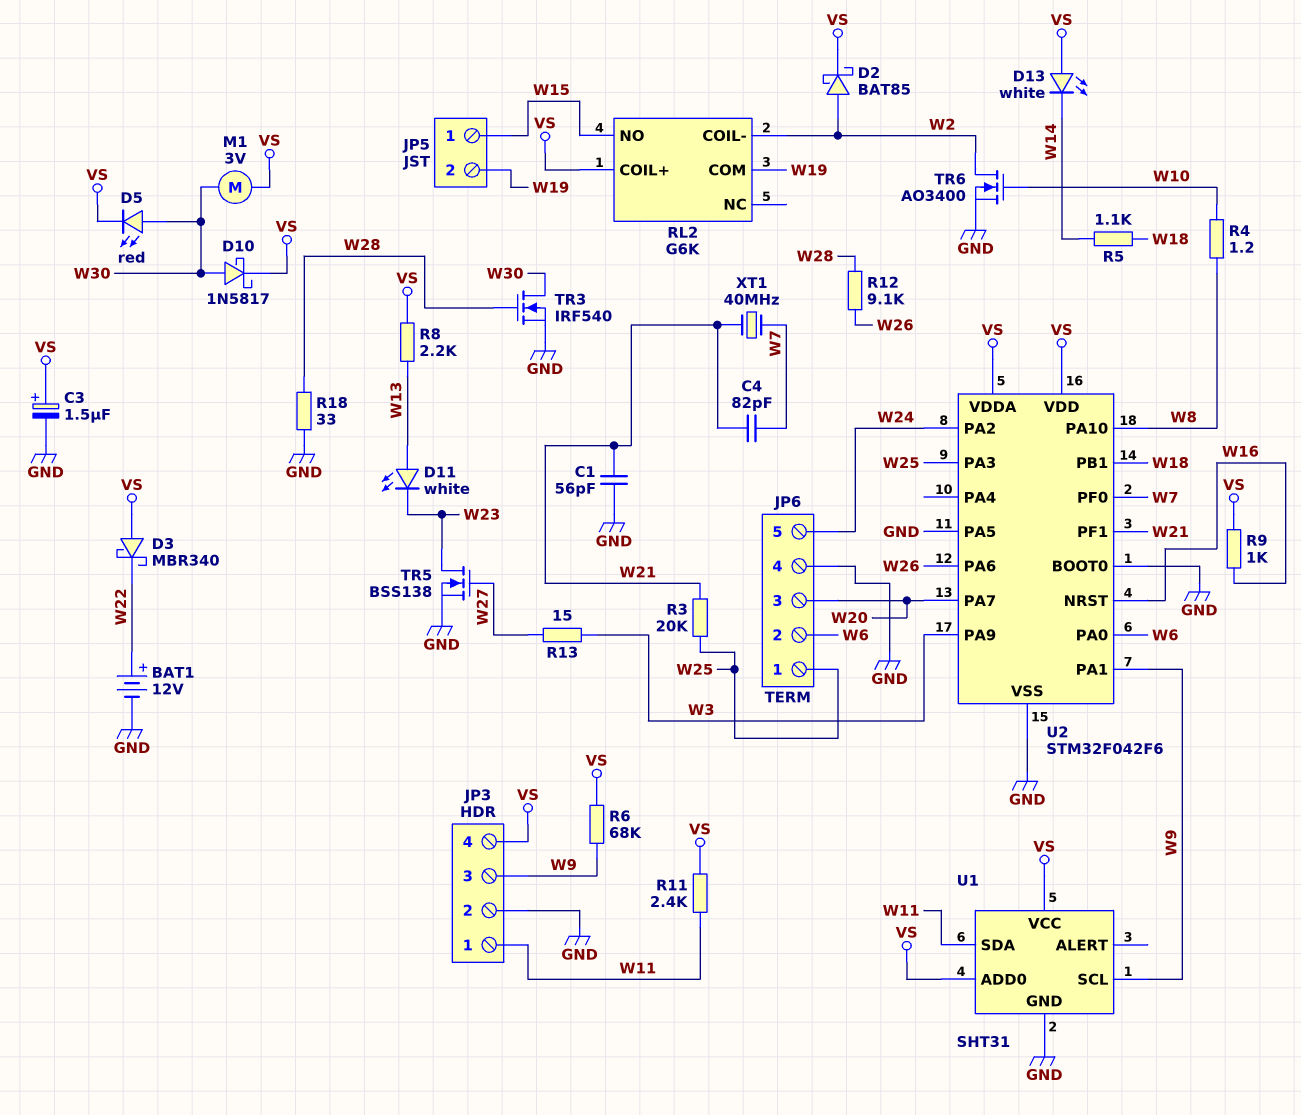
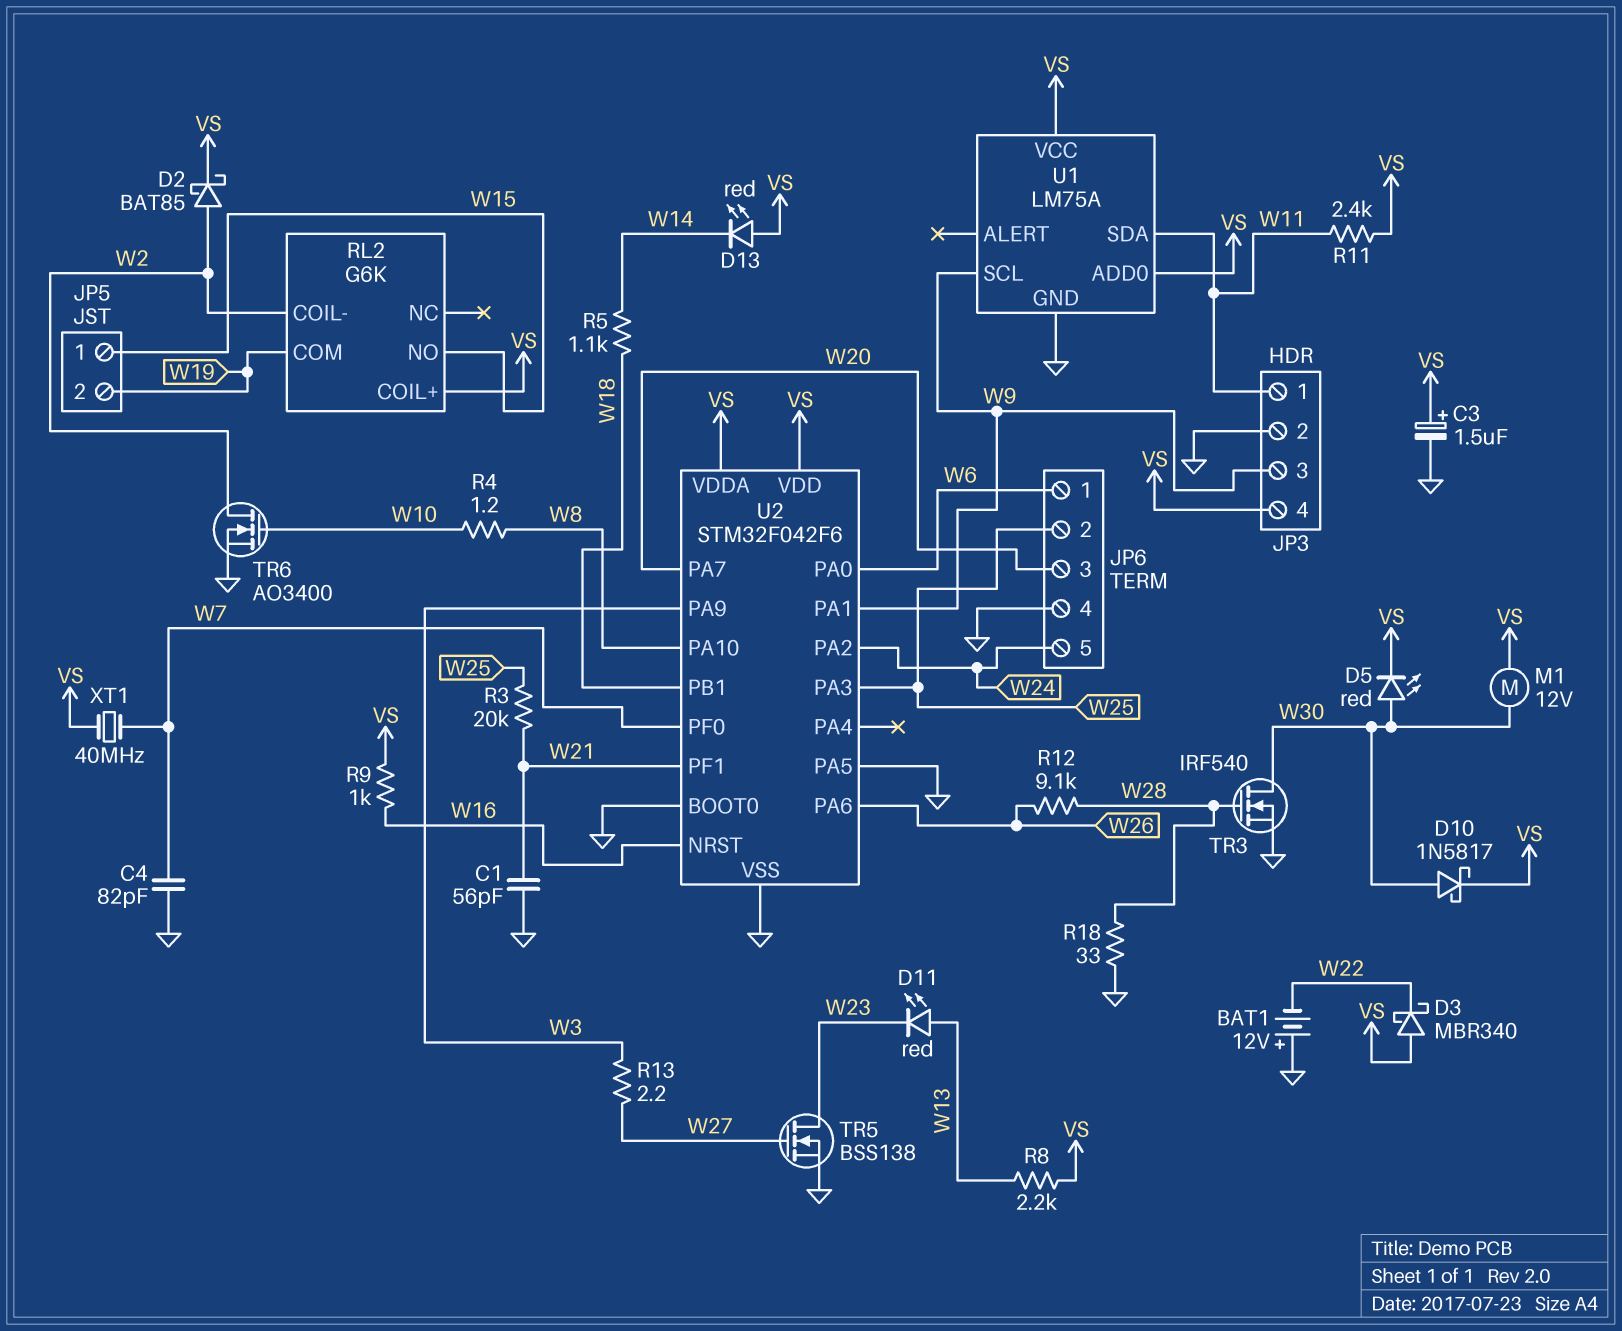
BAT1: 12V (plus W22, minus GND) -> 12V (plus GND, minus W22)
C4: 82pF (W7, W21) -> 82pF (GND, W7)
D11: LED white (A W13, K W23) -> LED red (A W13, K W23)
D13: LED white (A VS, K W14) -> LED red (A VS, K W14)
JP6 pin 1: W25 -> W6
JP6 pin 2: W6 -> W25
M1: motor 3V (VS, W30) -> motor 12V (VS, W30)
R6: 68k (VS, W9) -> none
R13: 15 (W3, W27) -> 2.2 (W3, W27)
U1: SHT31 -> LM75A
XT1: 40MHz (W7, W21) -> 40MHz (VS, W7)

